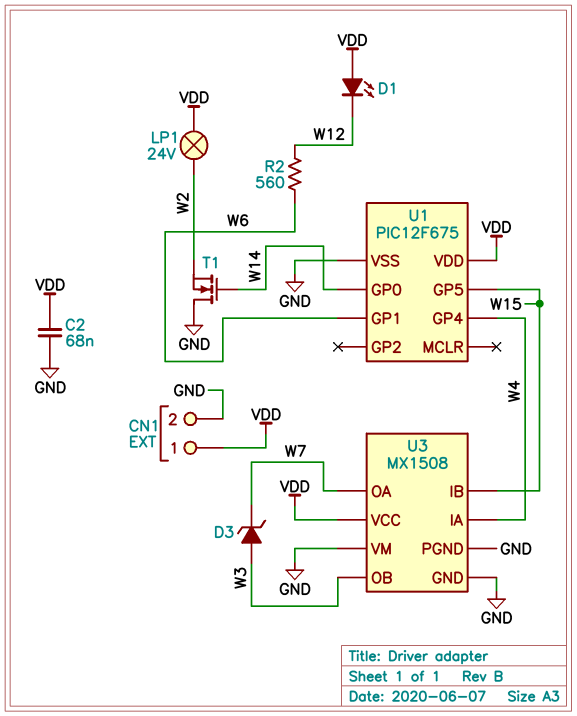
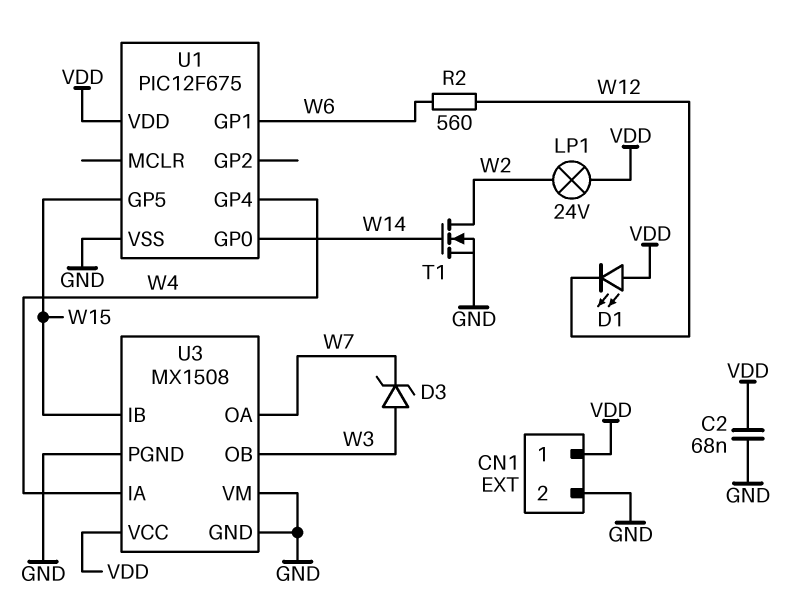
T1: NMOS (G W14, D GND, S W2) -> NMOS (G W14, D W2, S GND)

